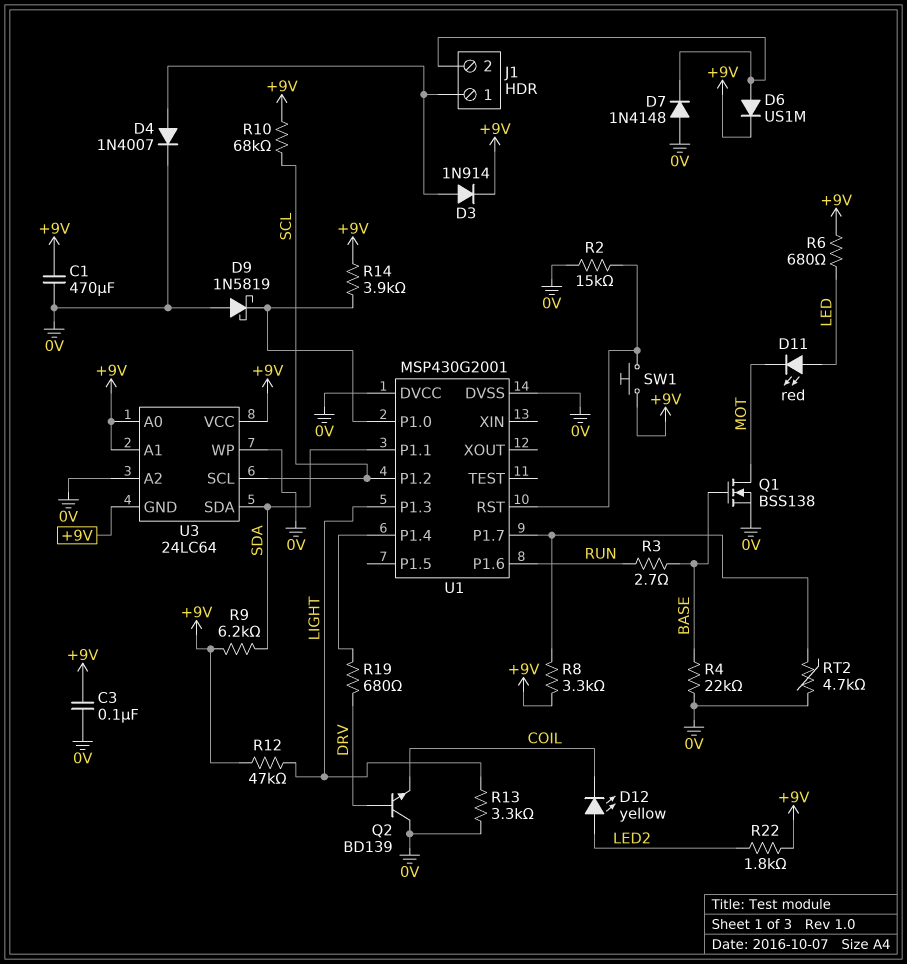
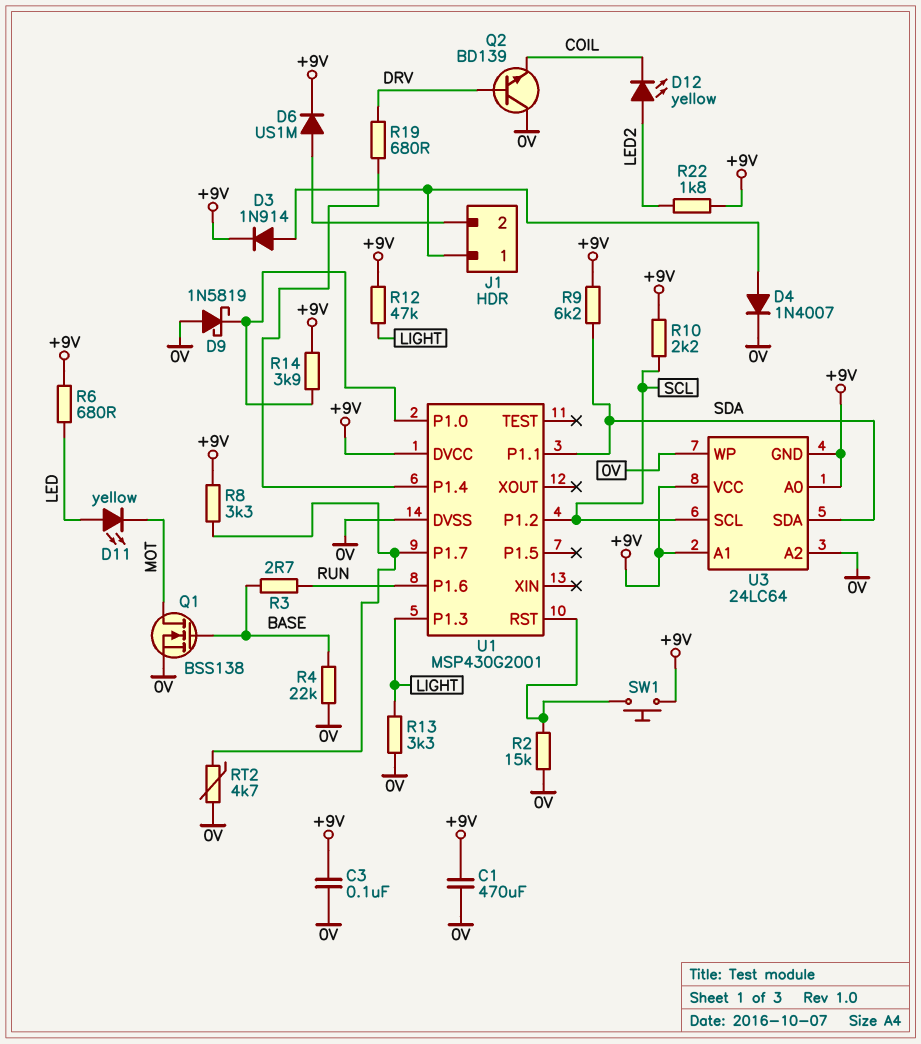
D7: diode 1N4148 (A 0V, K J1/2) -> none
D11: LED red (A LED, K MOT) -> LED yellow (A LED, K MOT)
R10: 68k (+9V, SCL) -> 2.2k (+9V, SCL)
U1 pin DVCC: 0V -> +9V

